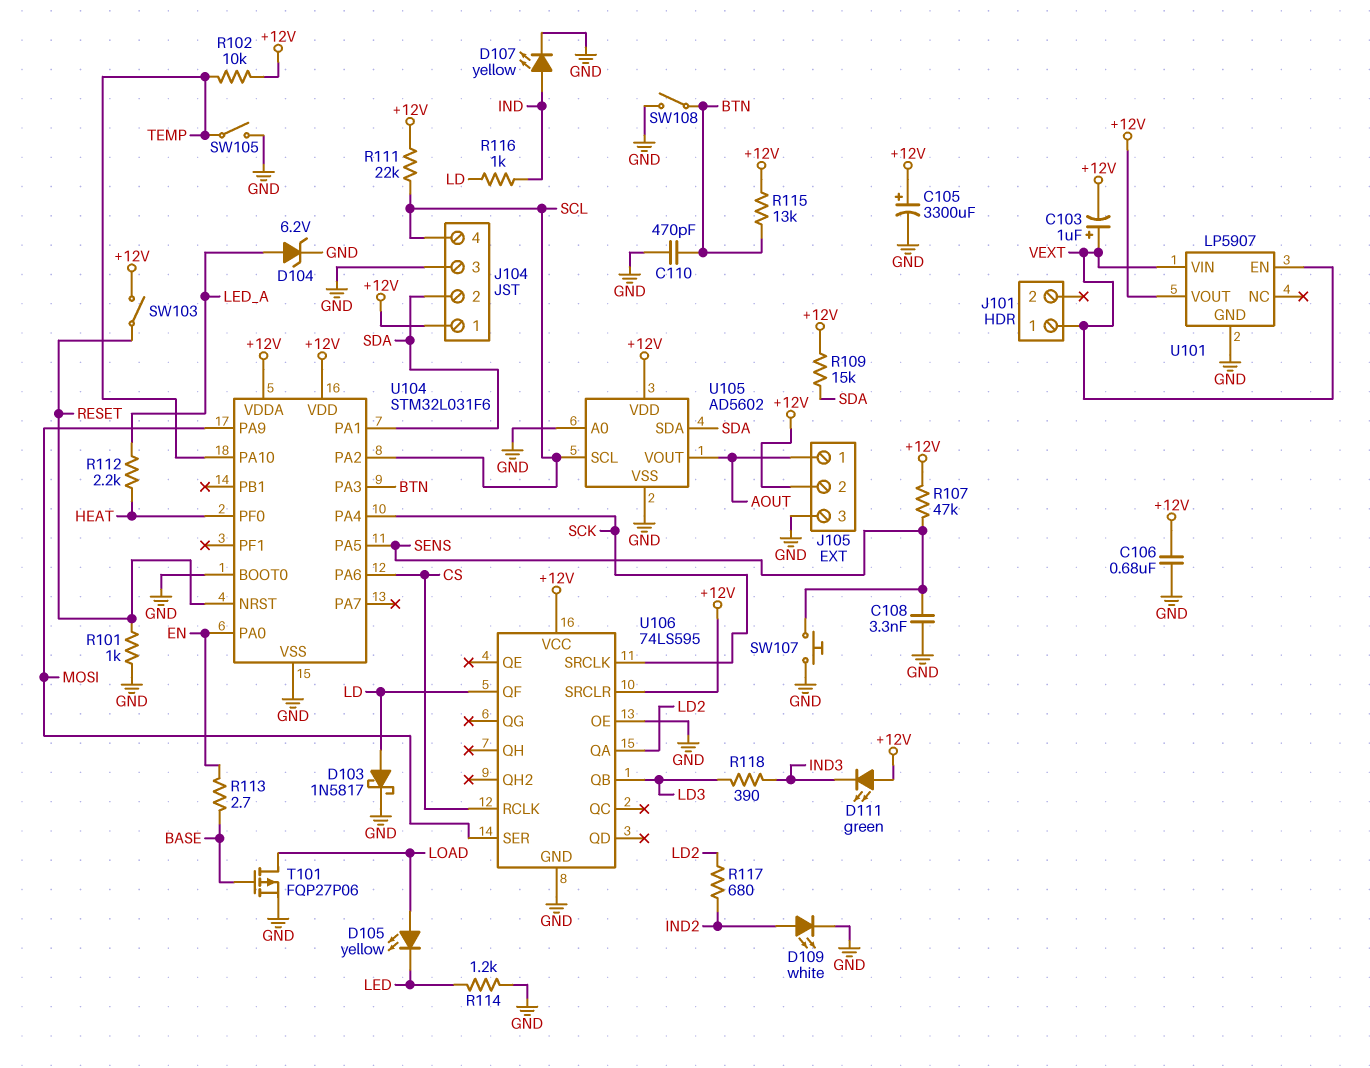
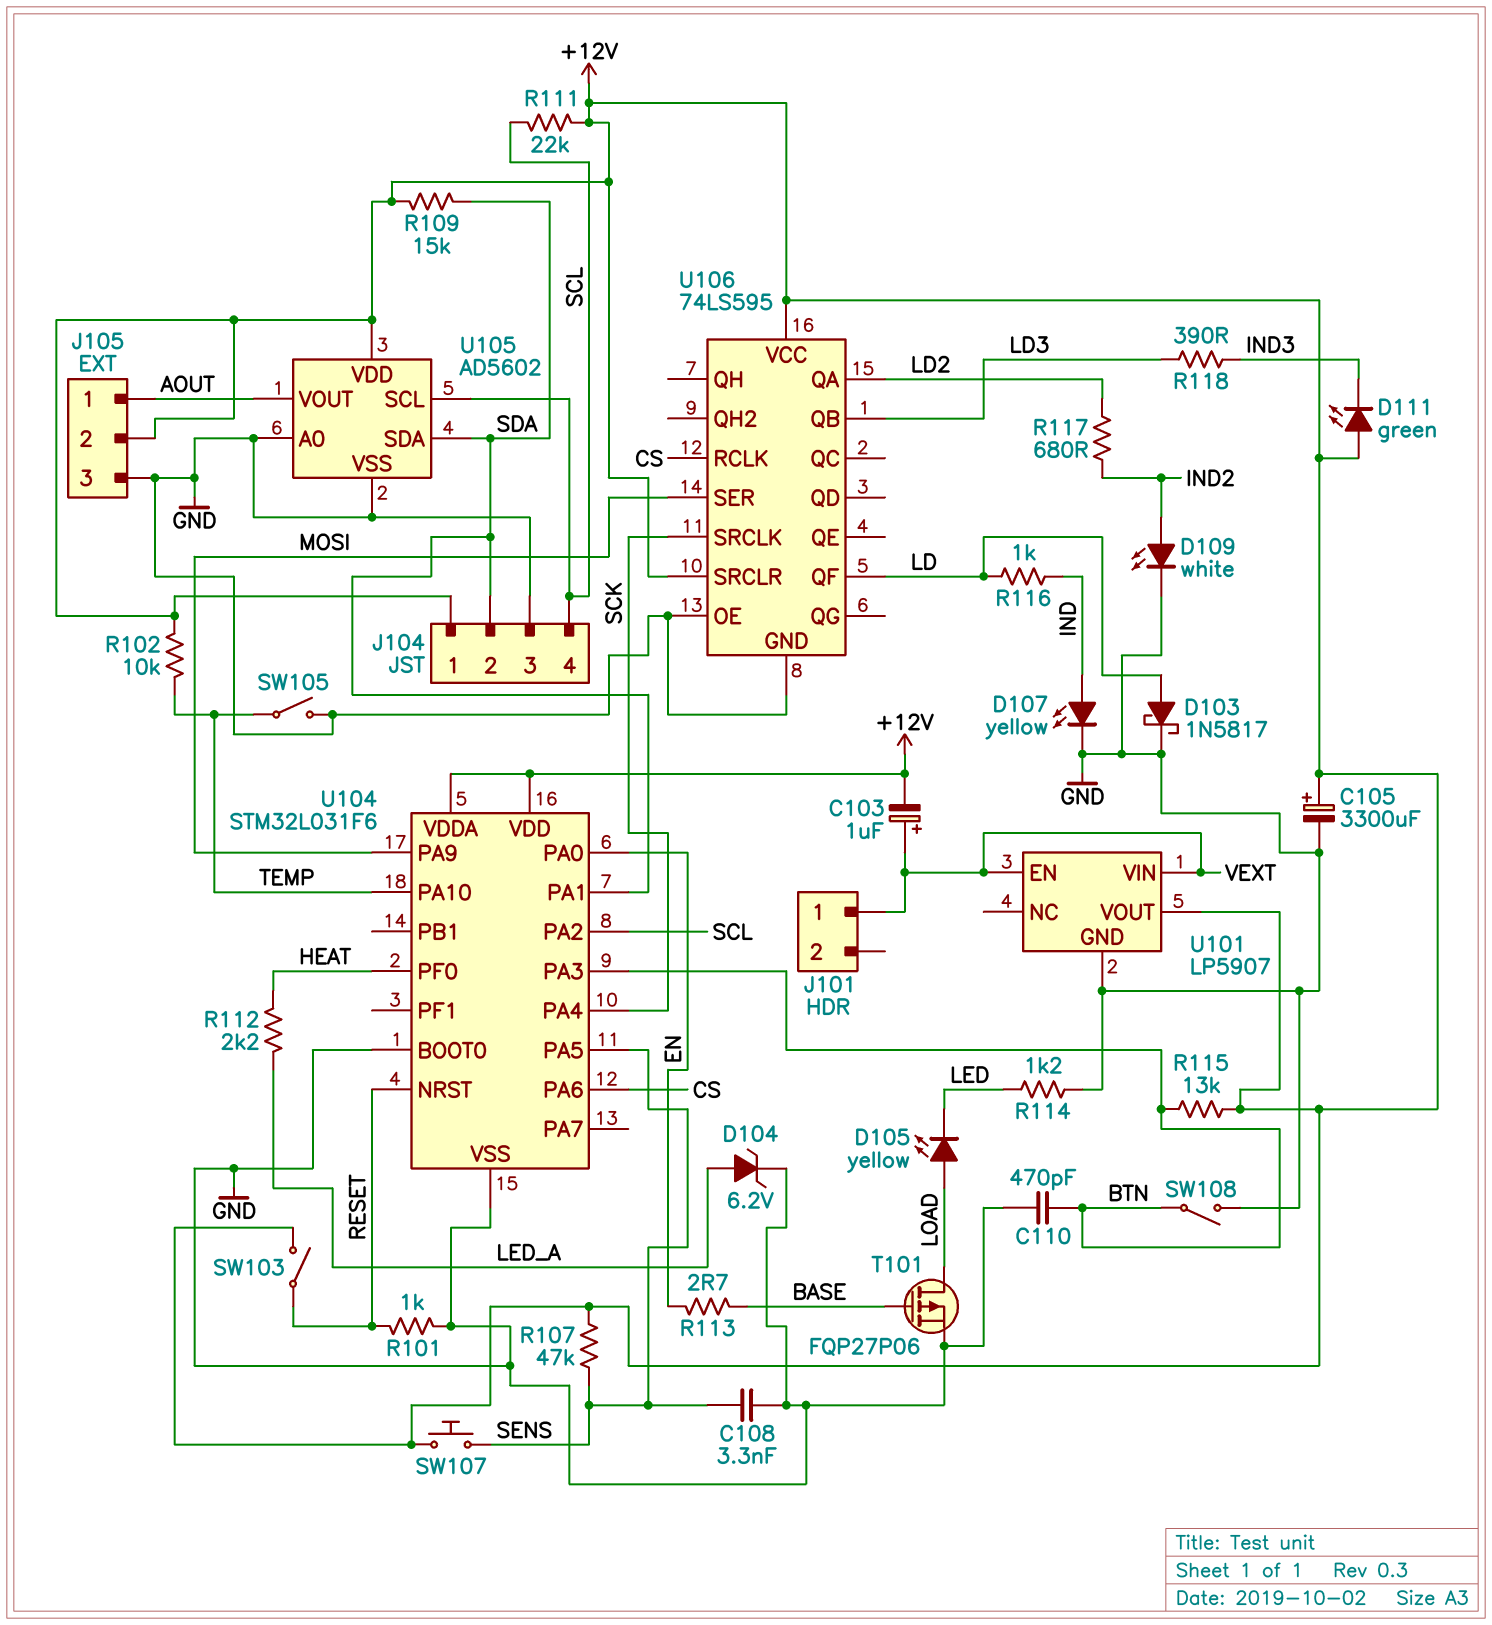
C106: 680nF (+12V, GND) -> none
SW107: button (GND, SENS) -> button (+12V, SENS)

